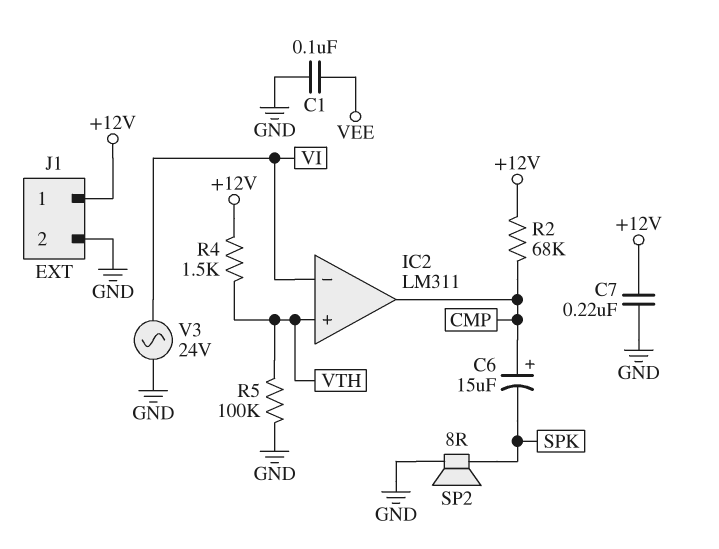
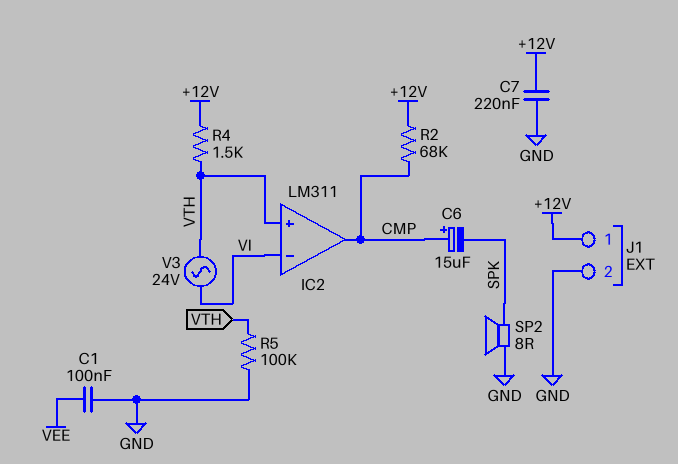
V3: AC 24V (GND, VI) -> AC 24V (VI, VTH)

